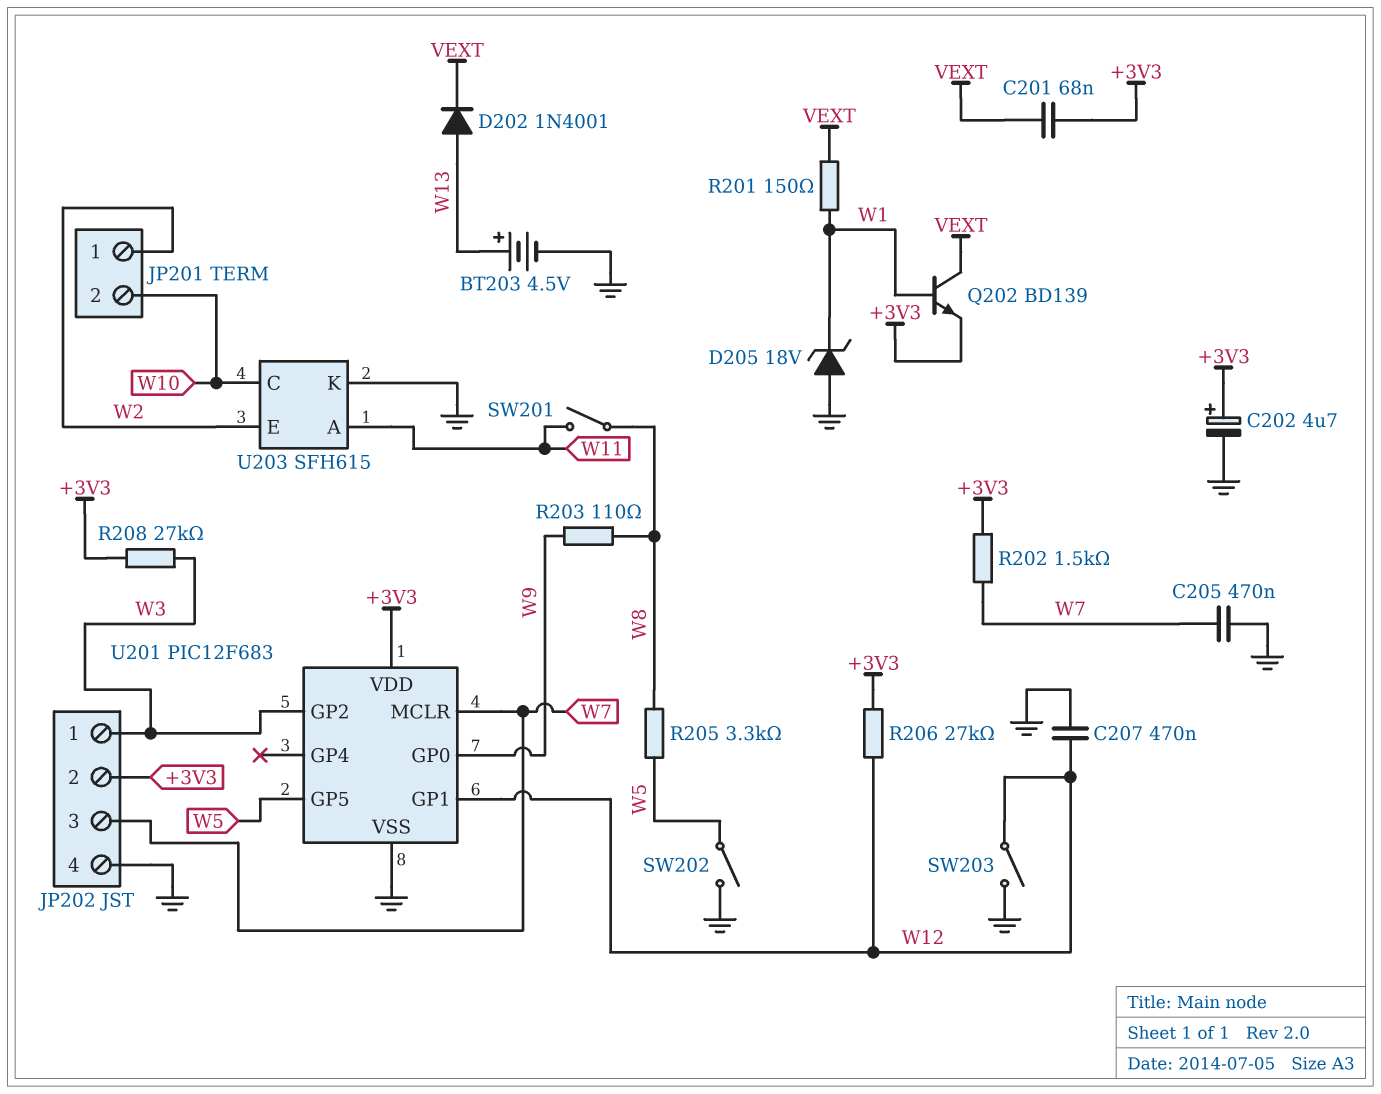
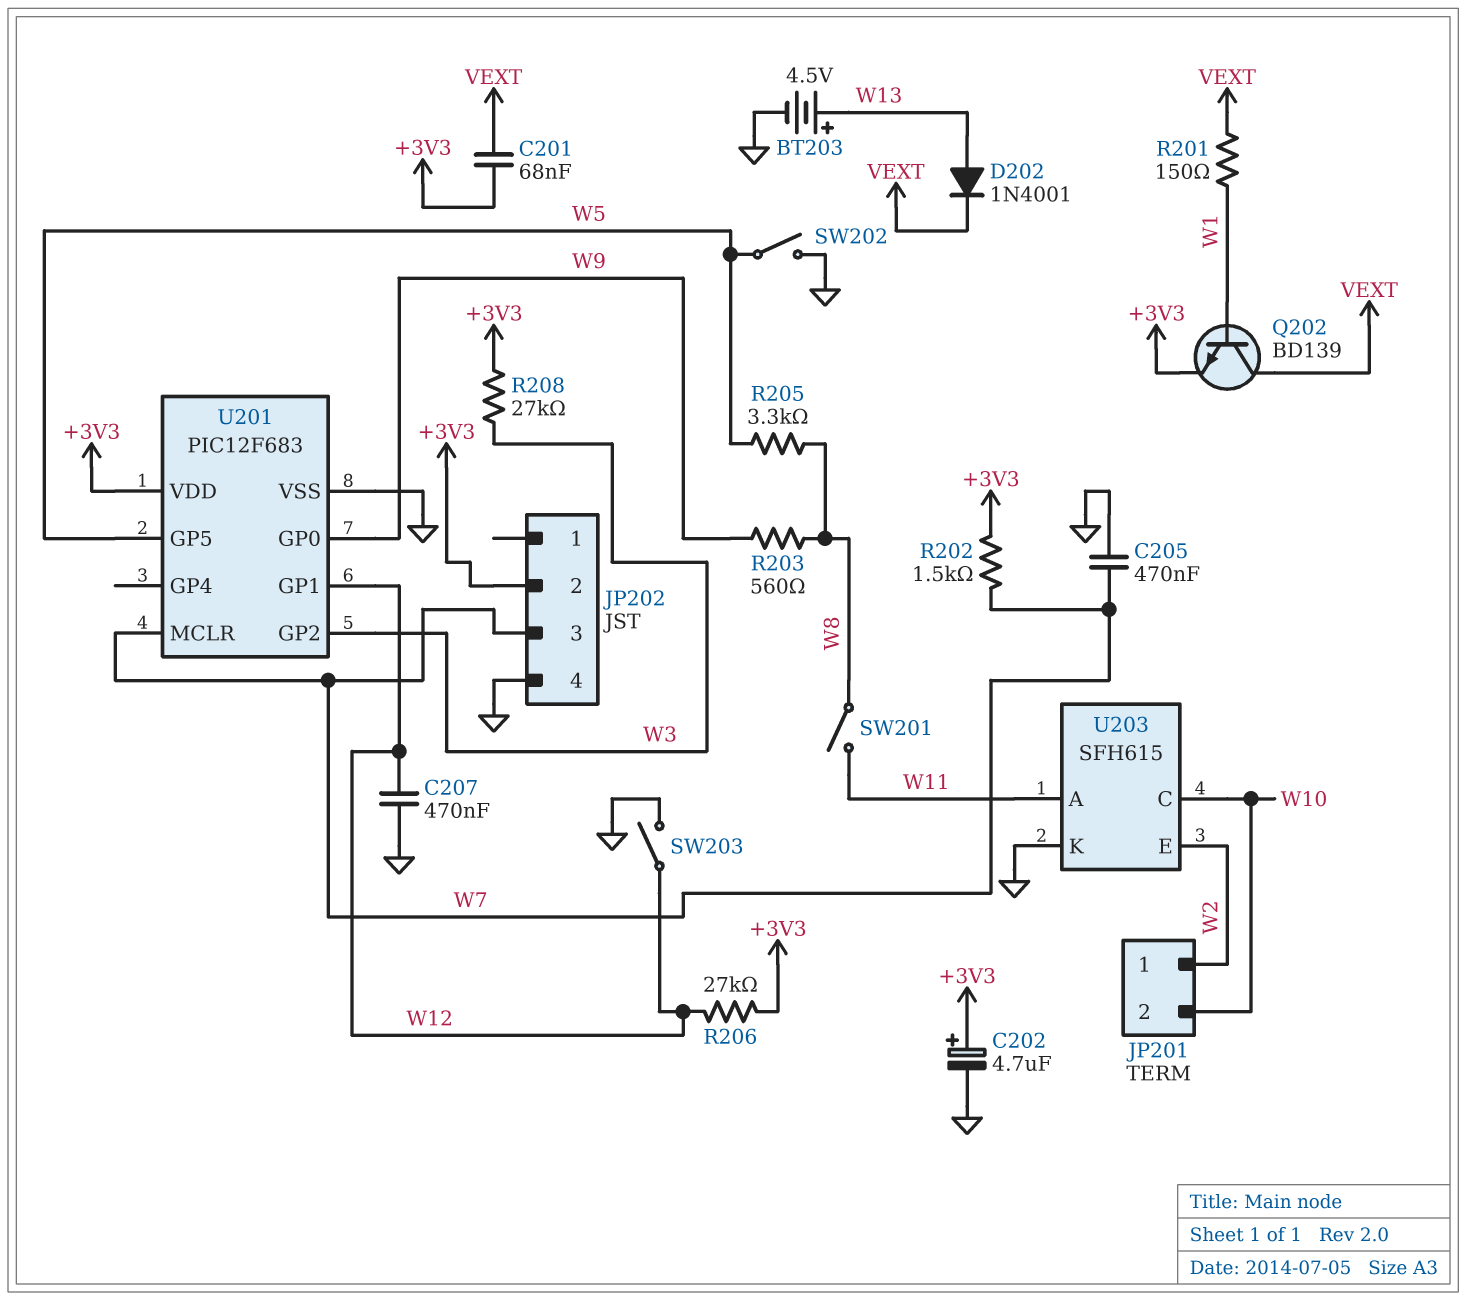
D205: zener 18V (A GND, K W1) -> none
JP202 pin 1: W3 -> none
R203: 110 (W8, W9) -> 560 (W8, W9)

